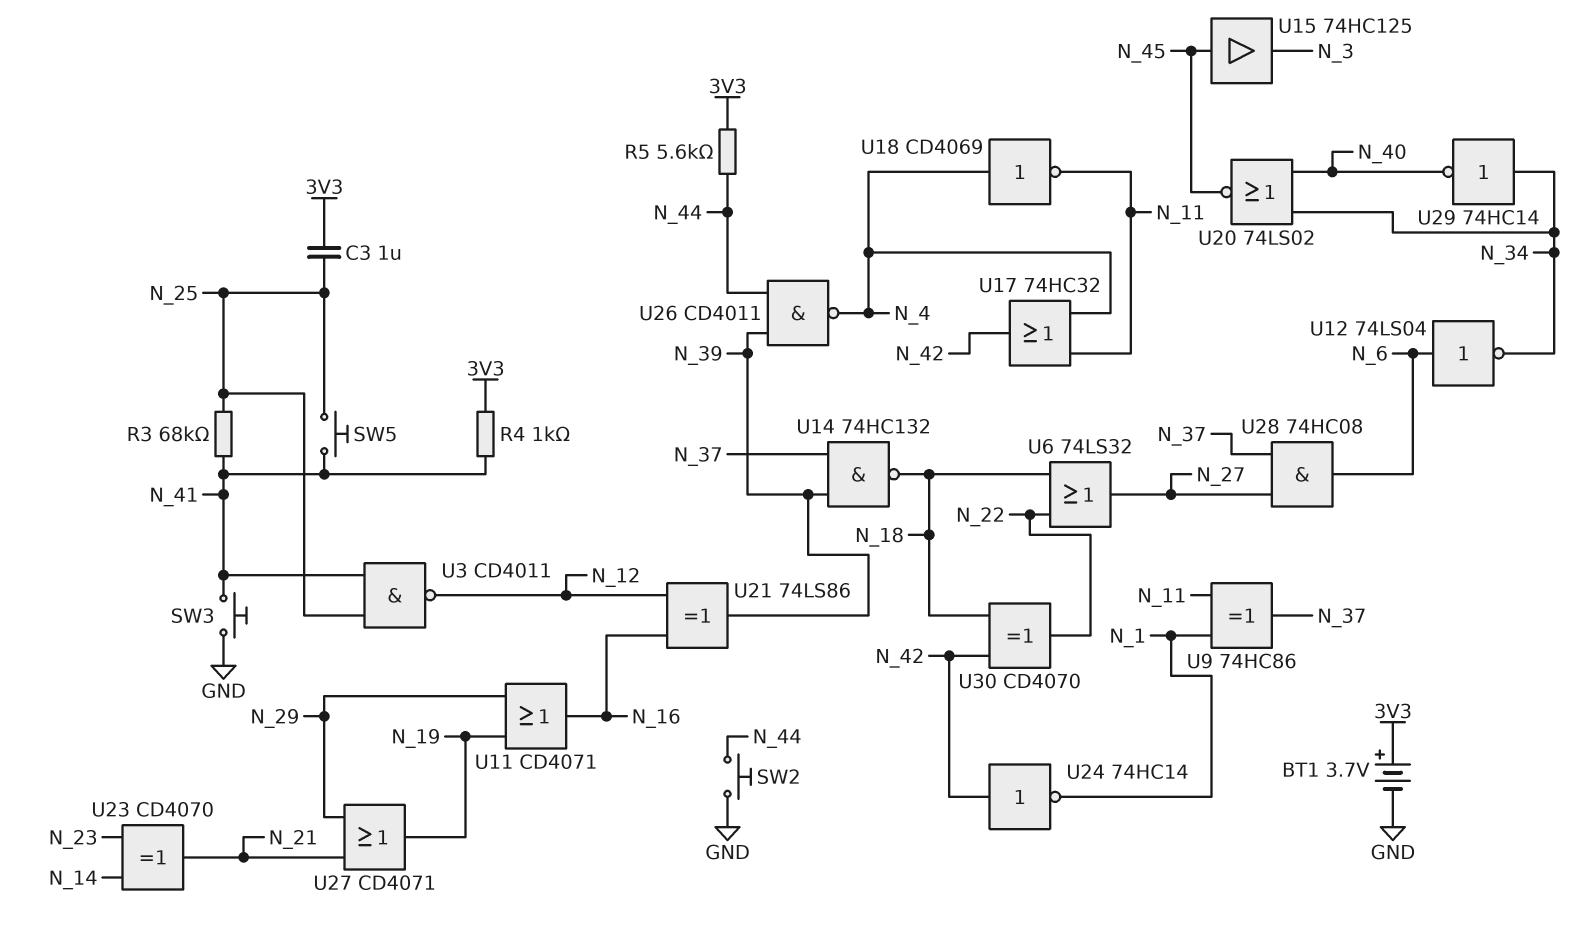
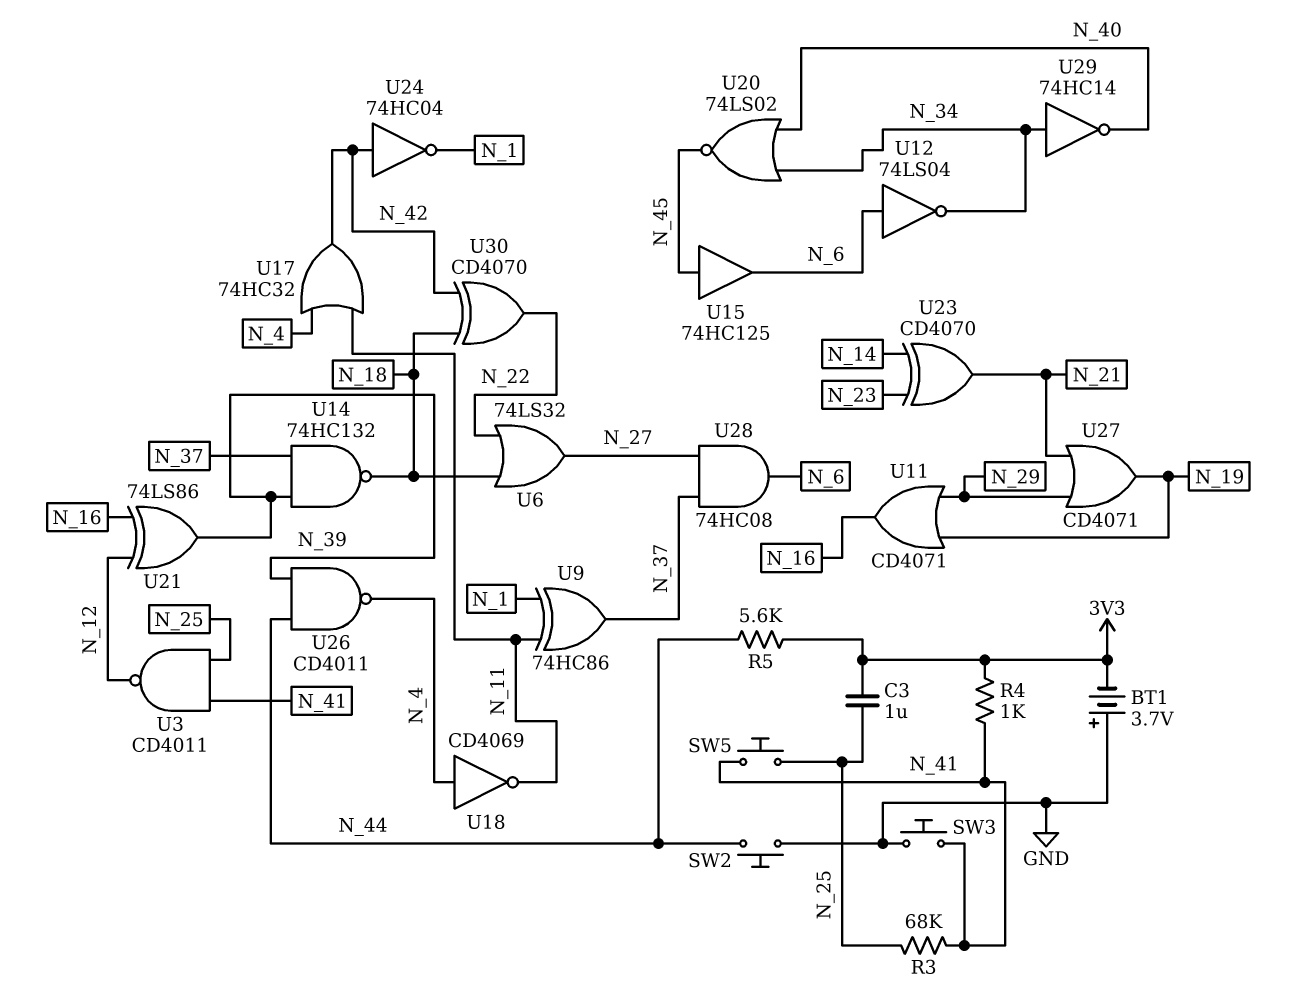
BT1: 3.7V (plus 3V3, minus GND) -> 3.7V (plus GND, minus 3V3)
U15: buffer 74HC125 (in N_45, out N_3) -> buffer 74HC125 (in N_45, out N_6)
U24: NOT 74HC14 (in N_42, out N_1) -> NOT 74HC04 (in N_42, out N_1)

